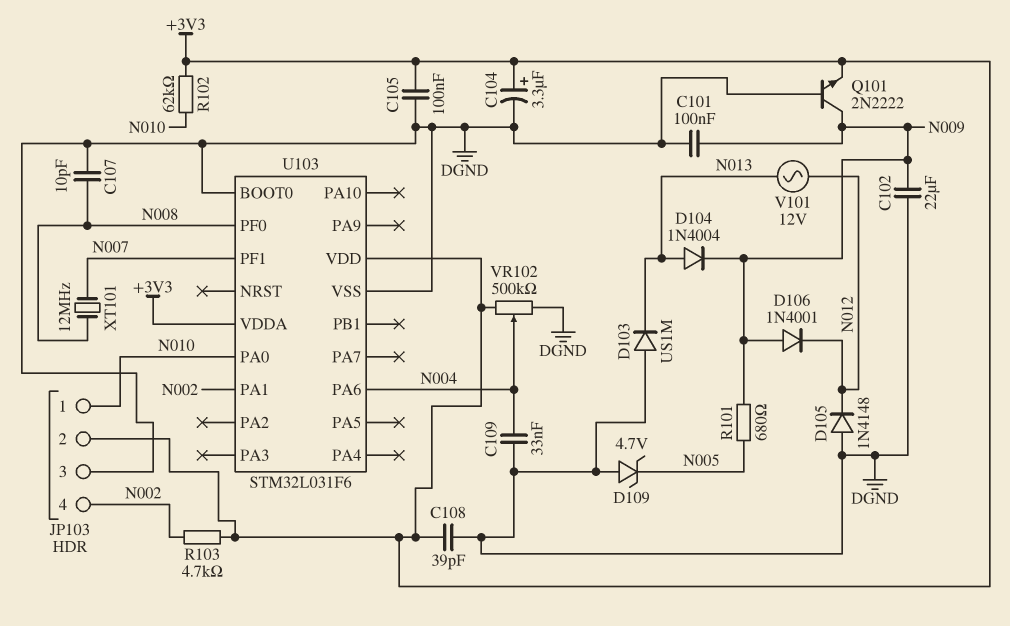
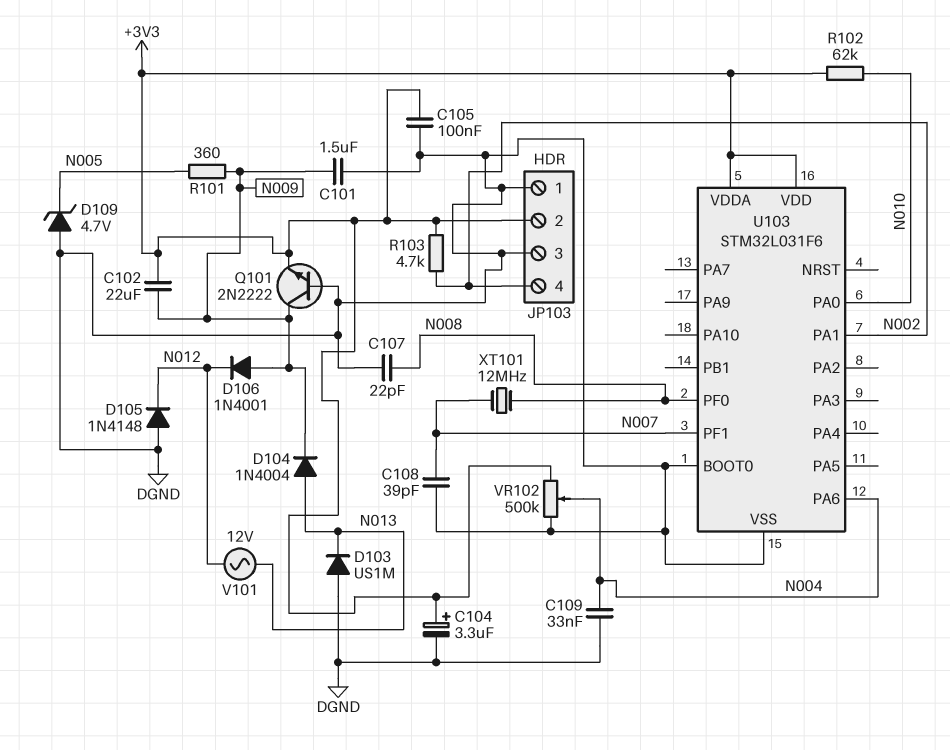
C101: 100nF (DGND, N009) -> 1.5uF (DGND, N009)
C102: 22uF (DGND, N009) -> 22uF (+3V3, N009)
C107: 10pF (DGND, N008) -> 22pF (DGND, N008)
C108: 39pF (+3V3, DGND) -> 39pF (DGND, N007)
JP103 pin 1: N010 -> DGND
R101: 680 (N005, N009) -> 360 (N005, N009)

